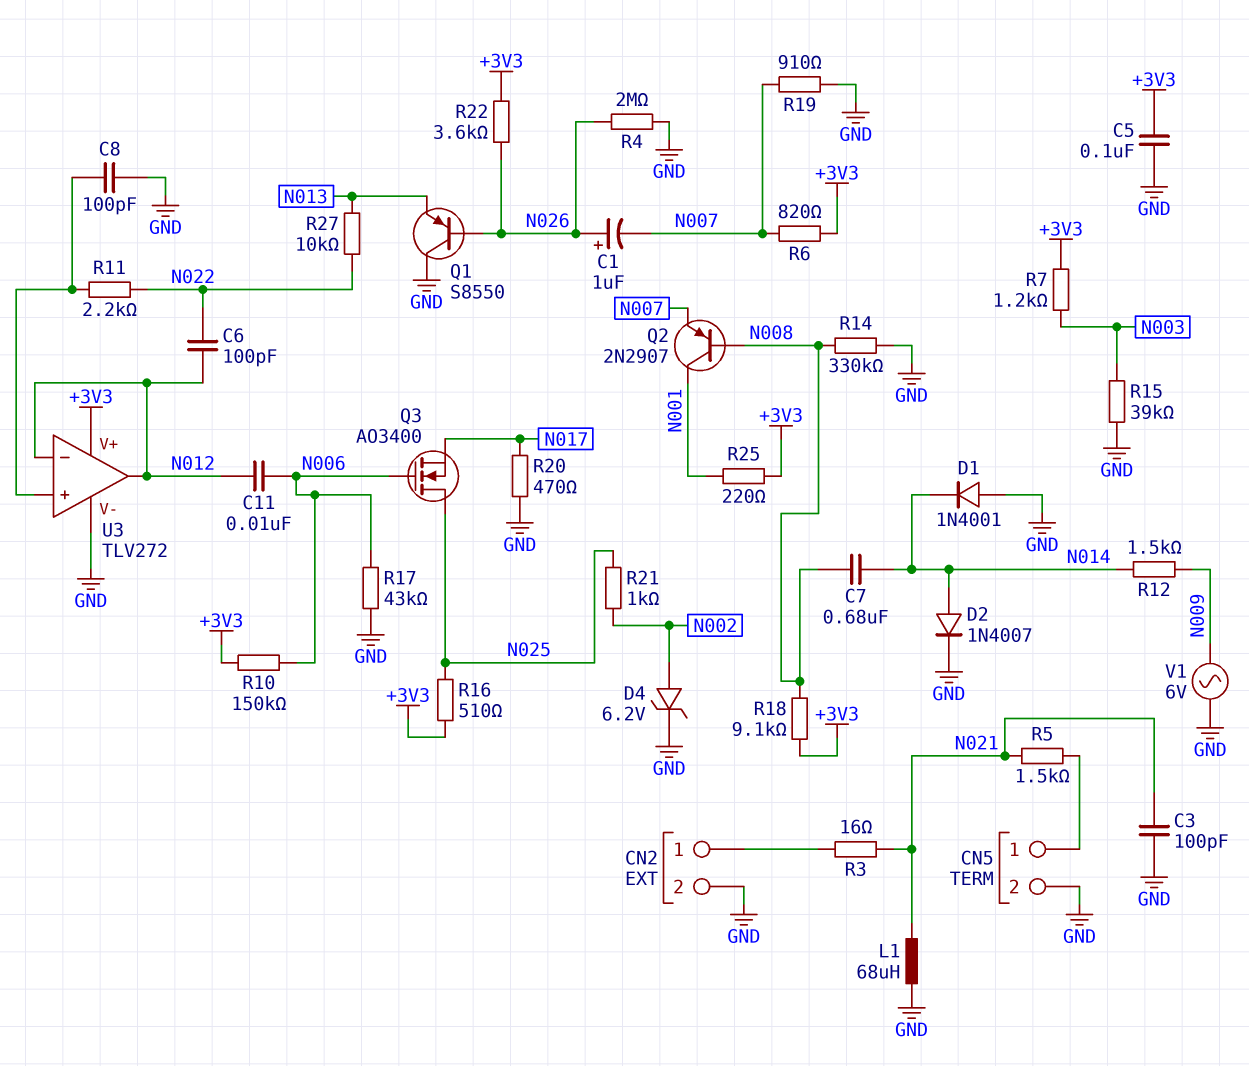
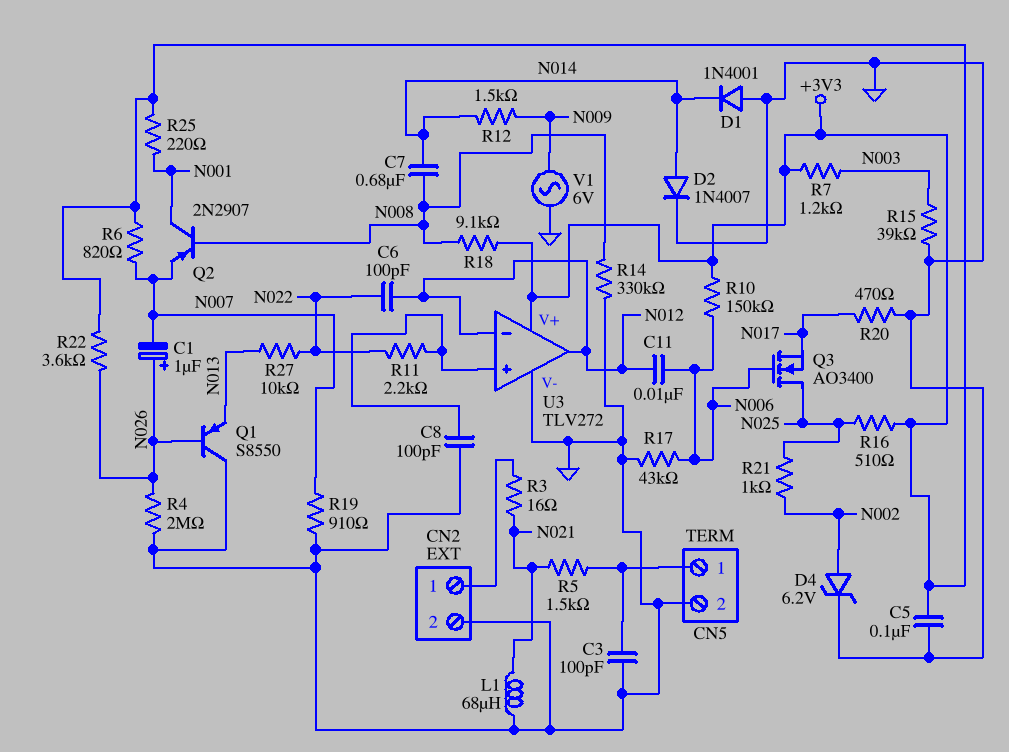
C3: 100pF (GND, N021) -> 100pF (CN5/1, GND)

